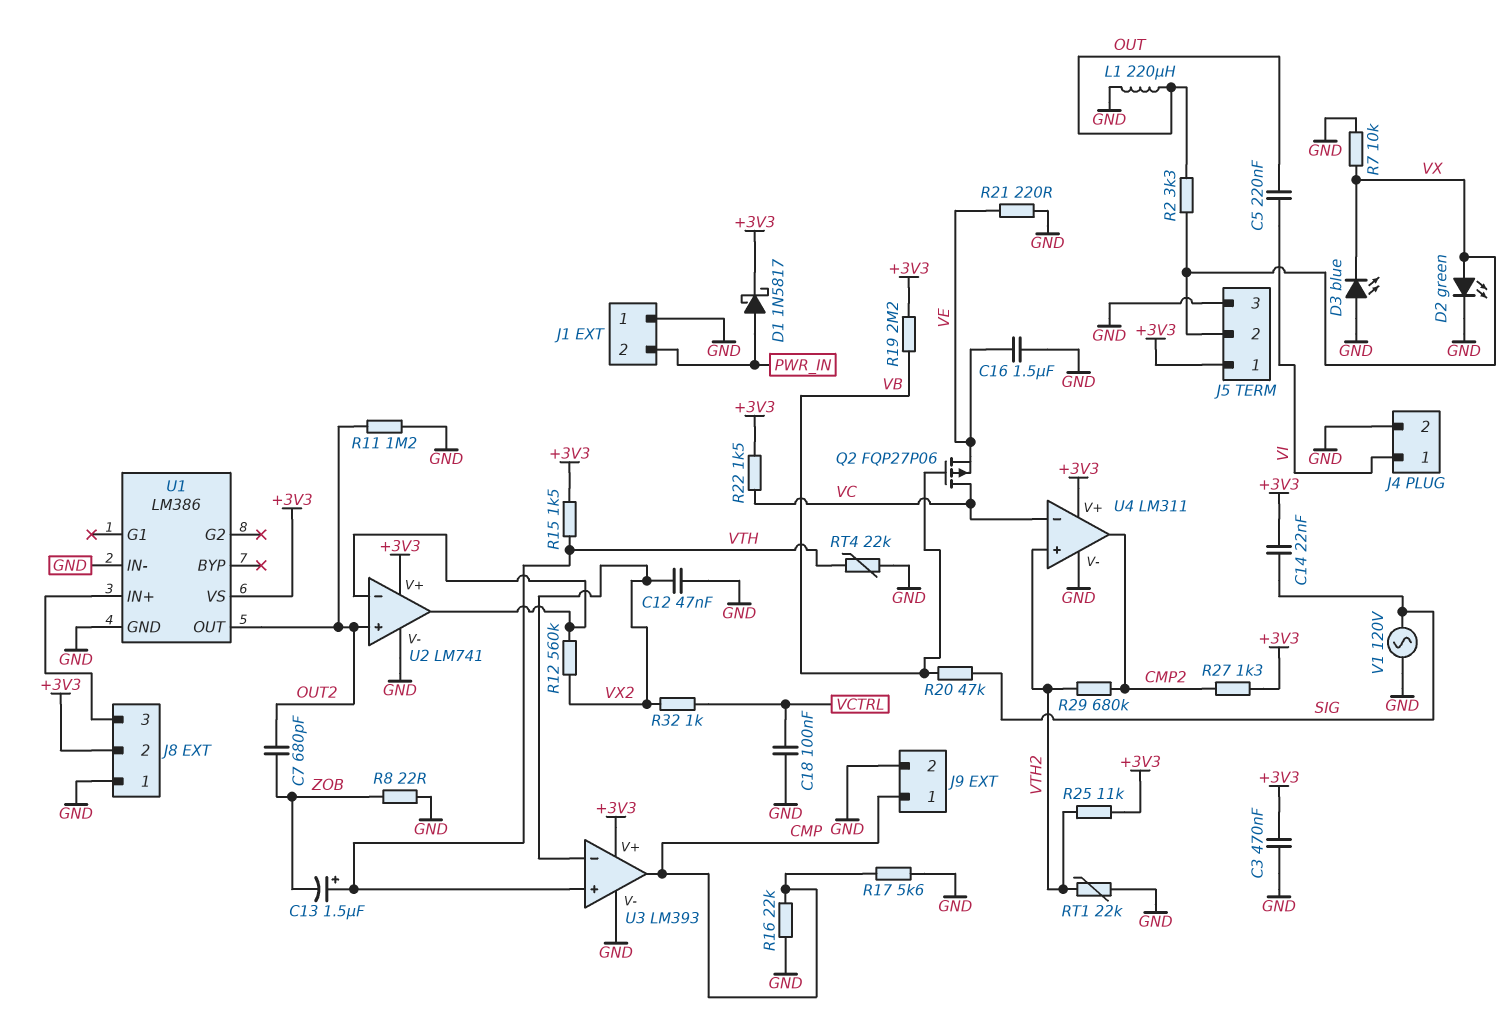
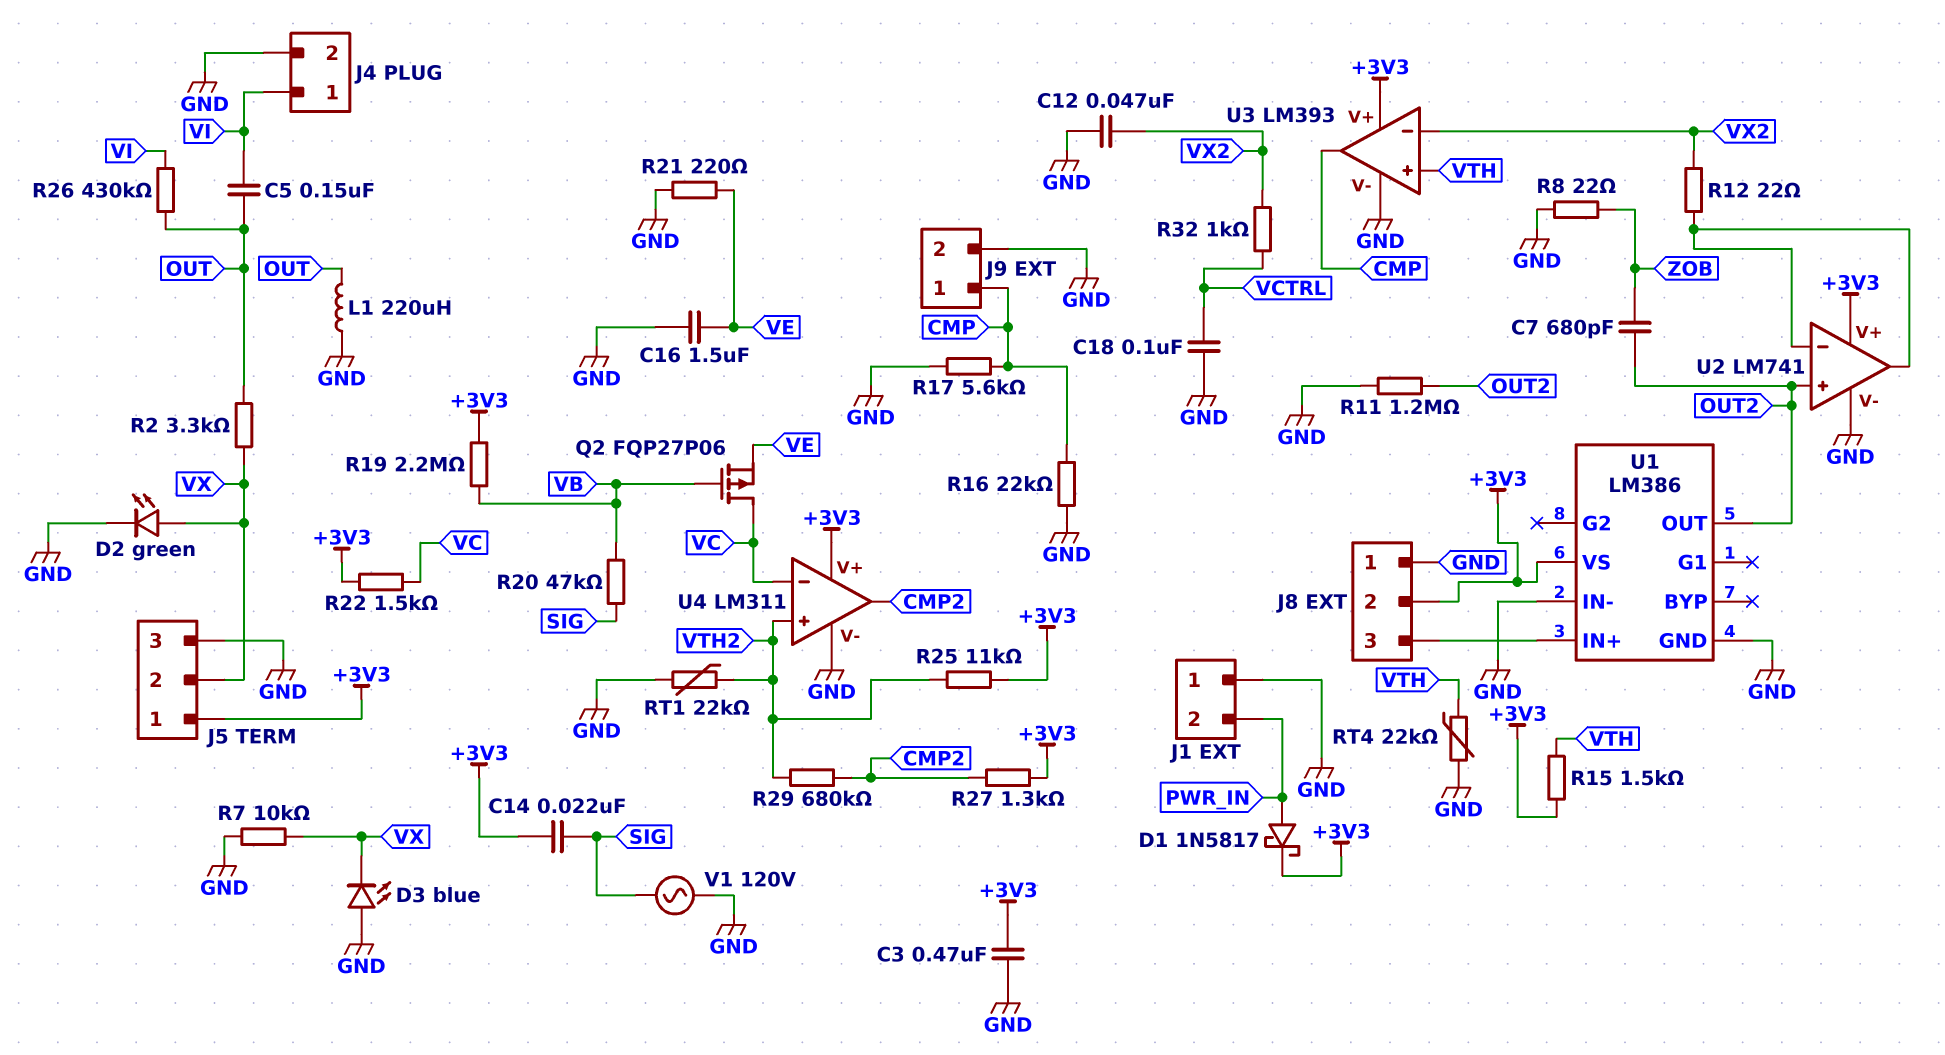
C5: 220nF (OUT, VI) -> 150nF (OUT, VI)
C13: 1.5uF (plus VTH, minus ZOB) -> none
R12: 560k (U2/in-, VX2) -> 22 (U2/in-, VX2)
R26: none -> 430k (OUT, VI)

